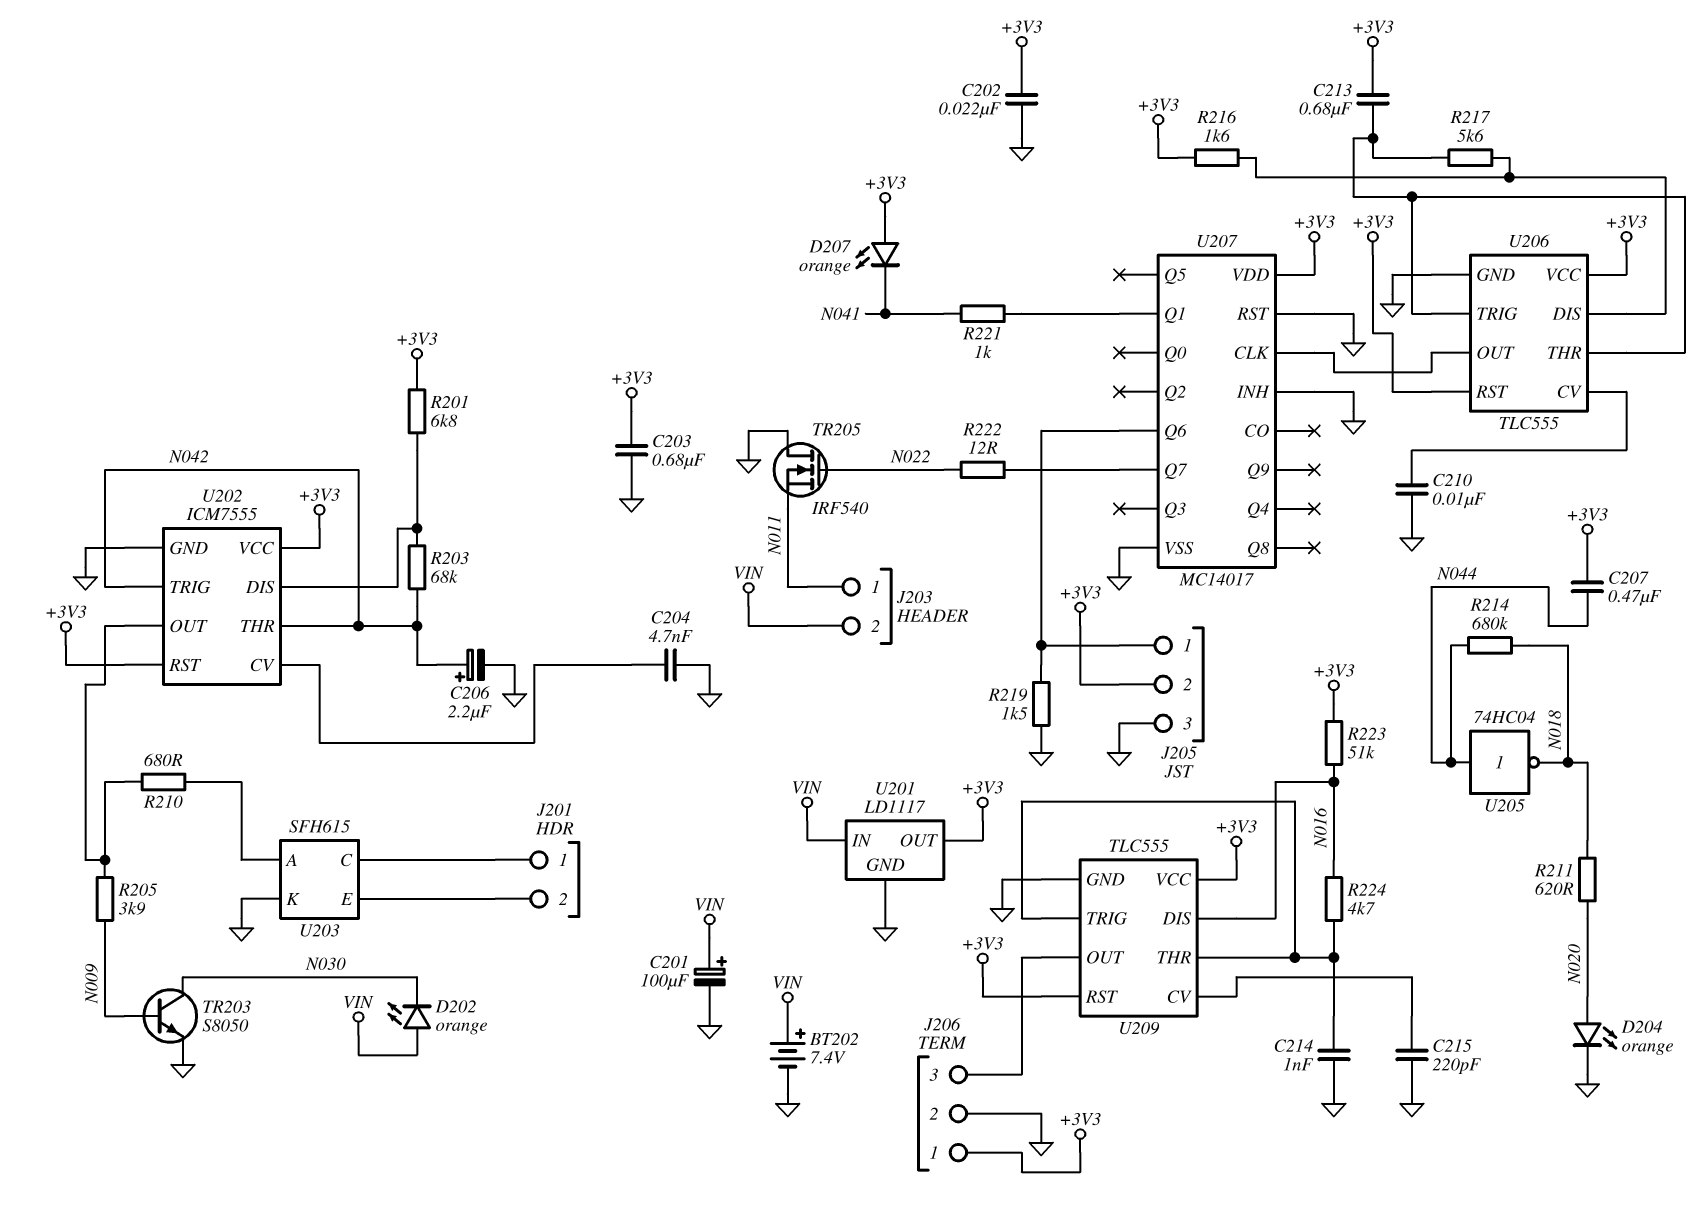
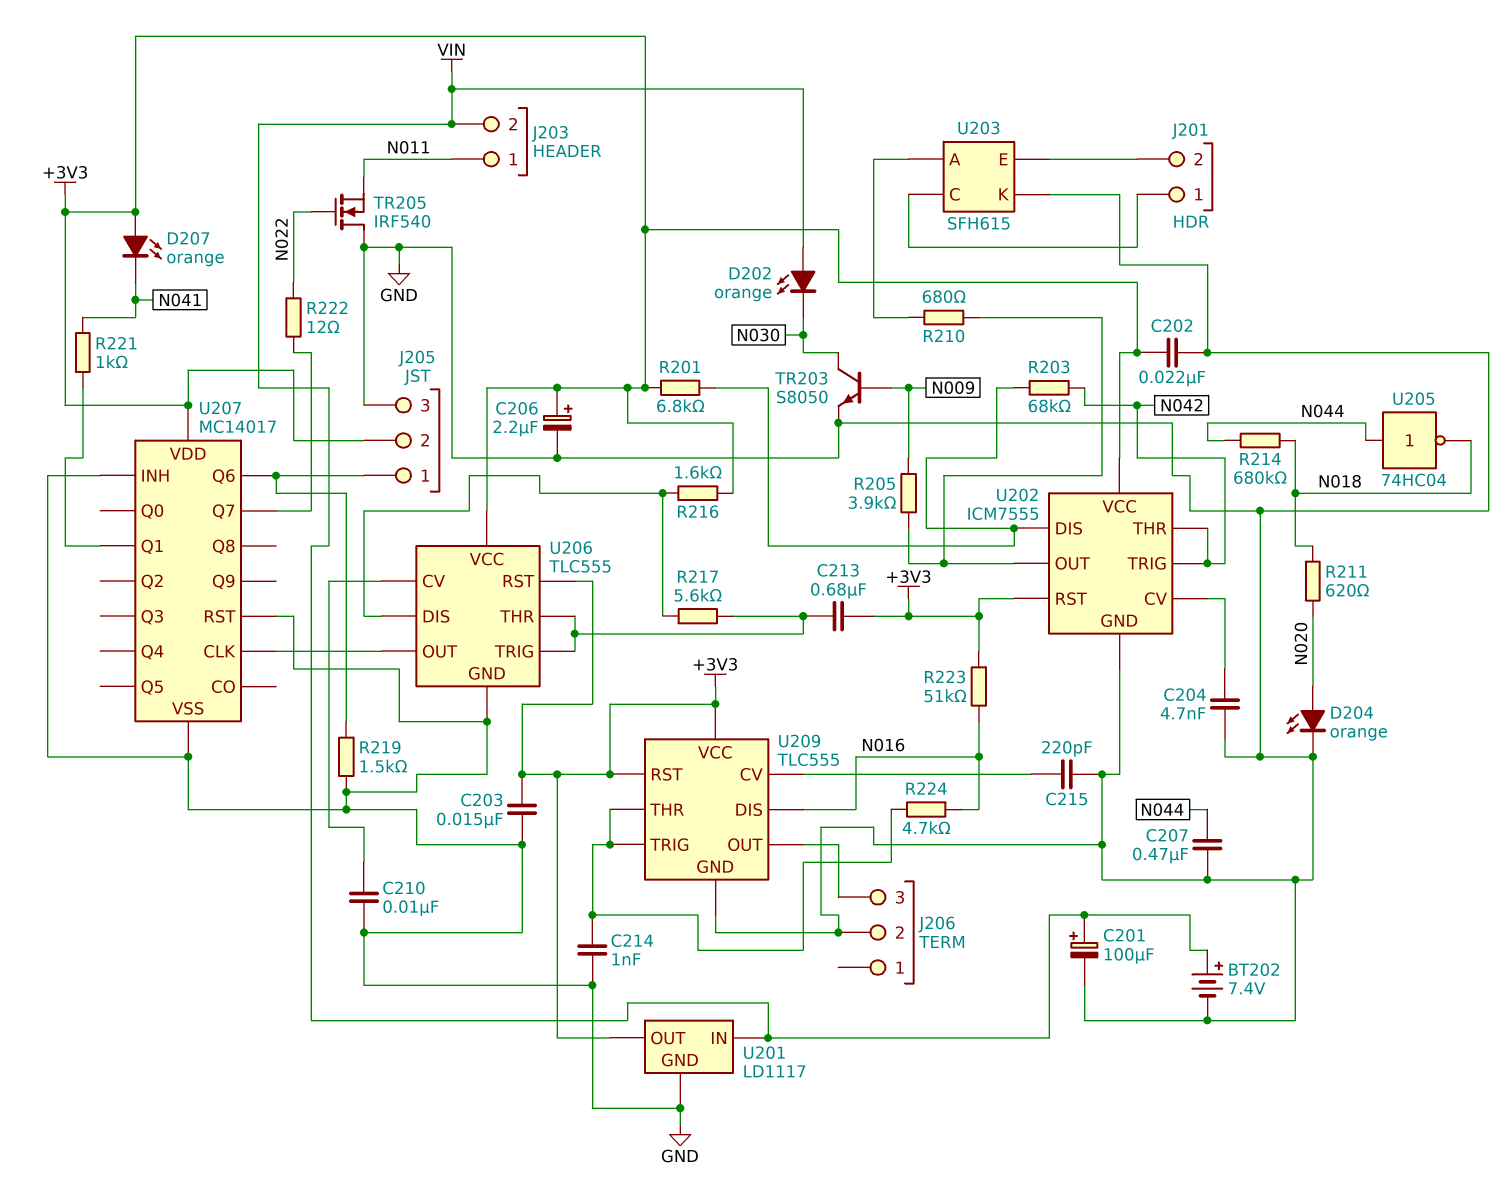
C203: 680nF (+3V3, GND) -> 15nF (+3V3, GND)
C206: 2.2uF (plus N042, minus GND) -> 2.2uF (plus +3V3, minus GND)
C207: 470nF (+3V3, N044) -> 470nF (GND, N044)
J206 pin 1: +3V3 -> none

